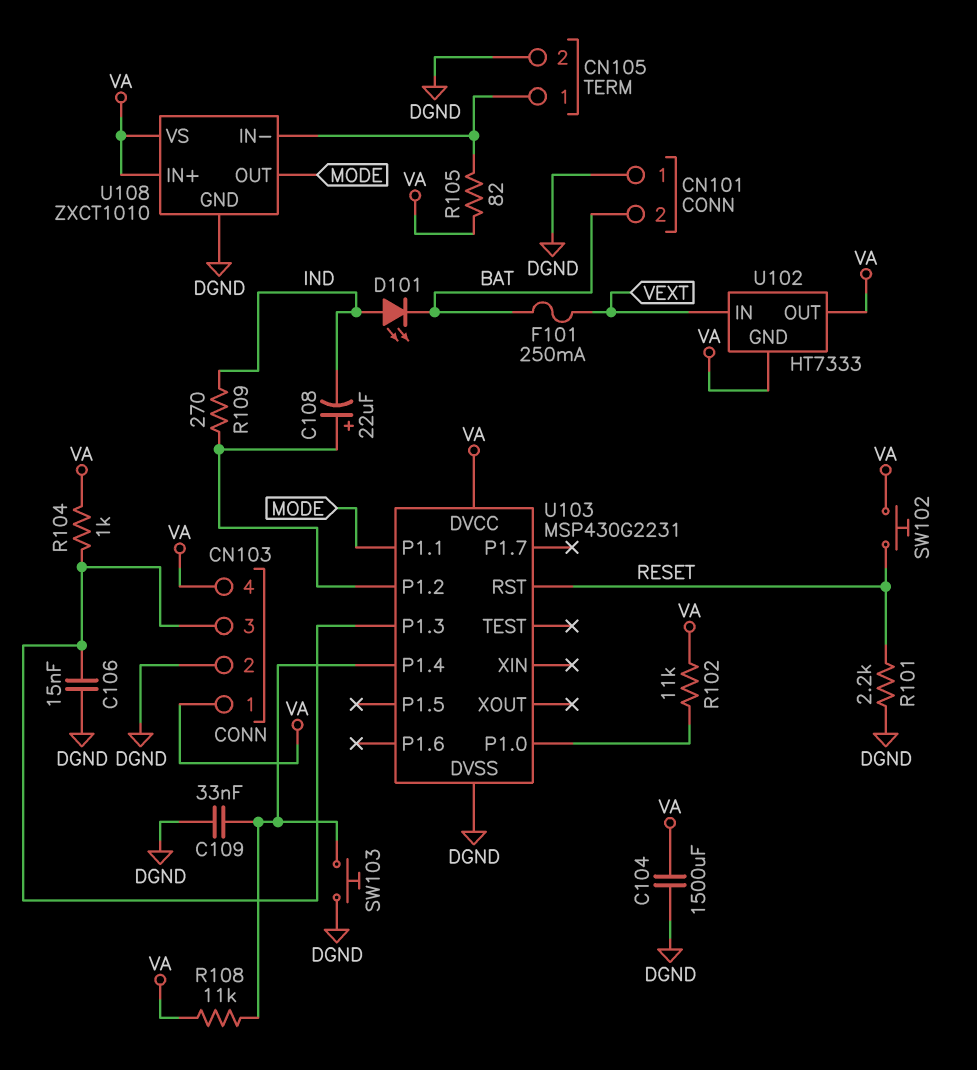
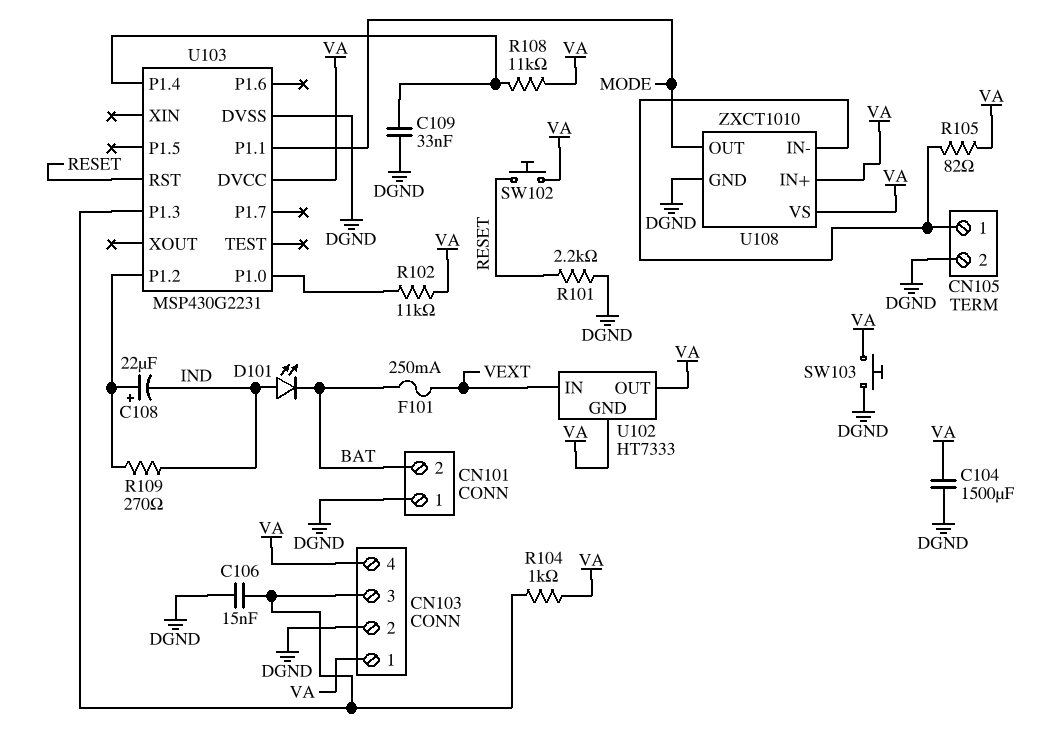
SW103: button (DGND, U103/P1.4) -> button (DGND, VA)

